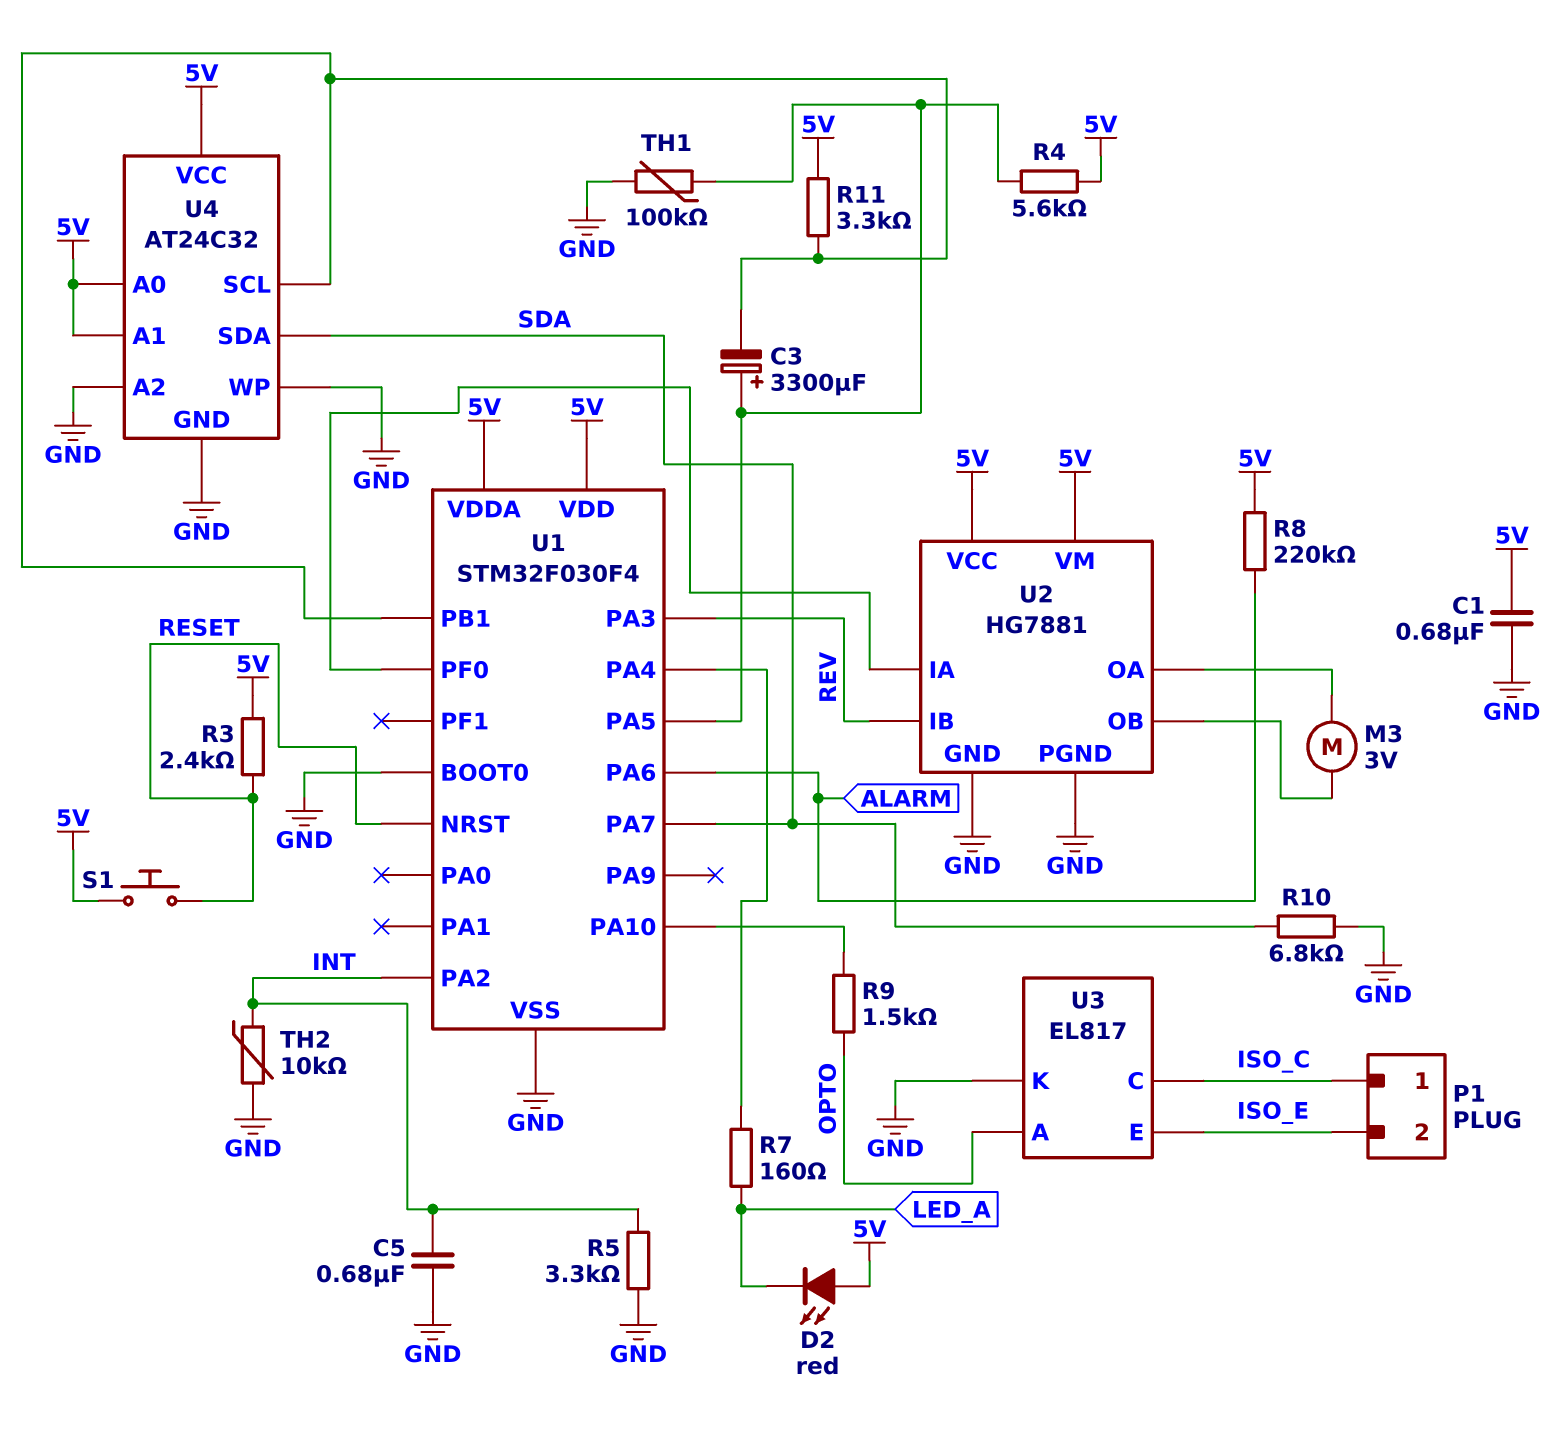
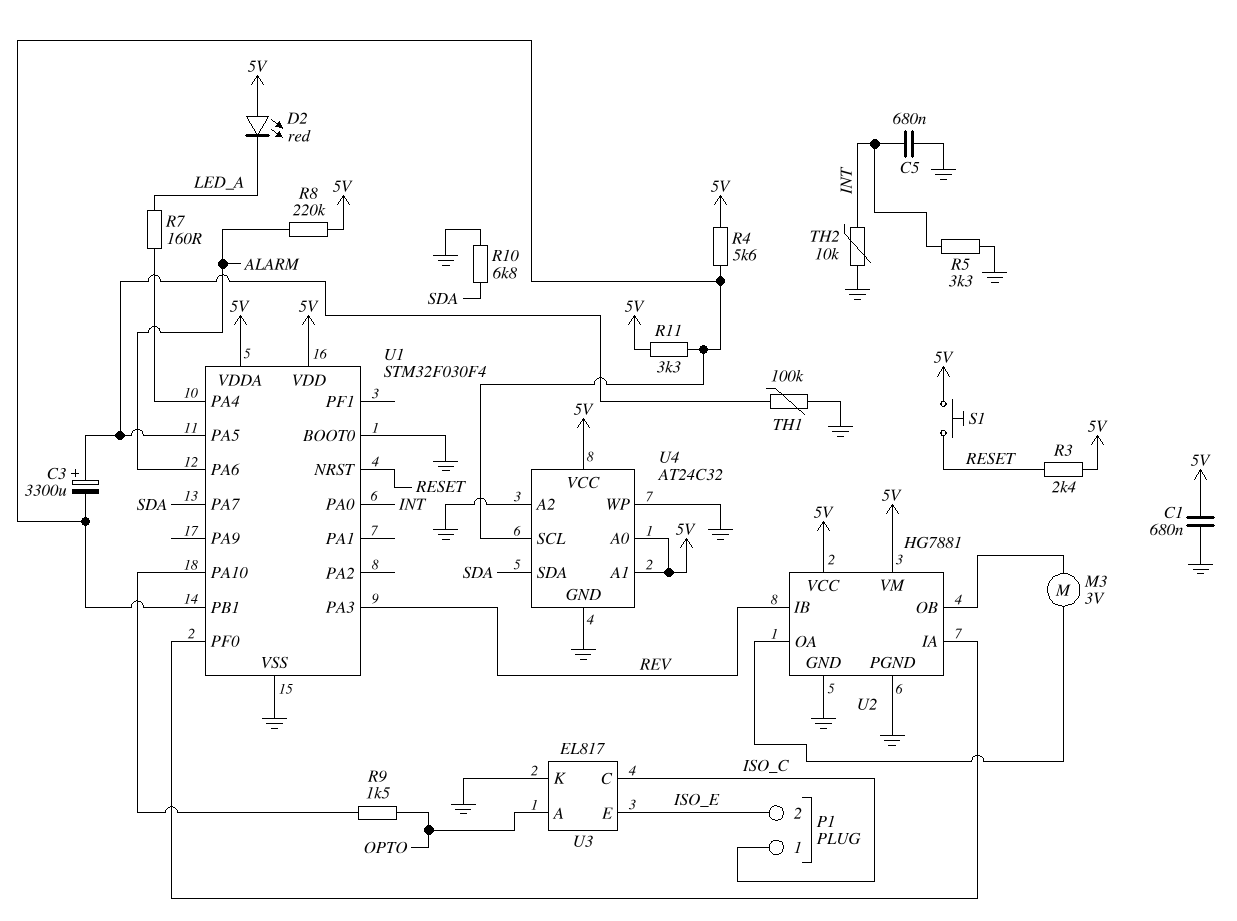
R4: 5.6k (5V, U1/PA5) -> 5.6k (5V, U1/PB1)
U1 pin PA0: none -> INT
U1 pin PA2: INT -> none

